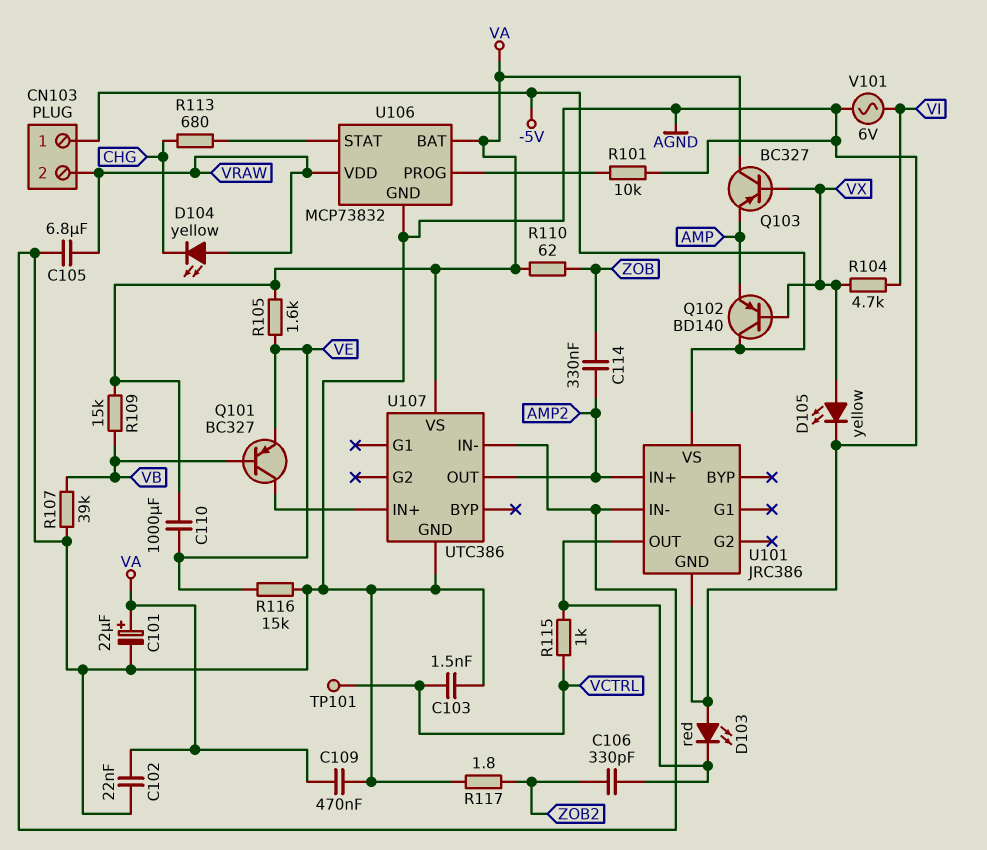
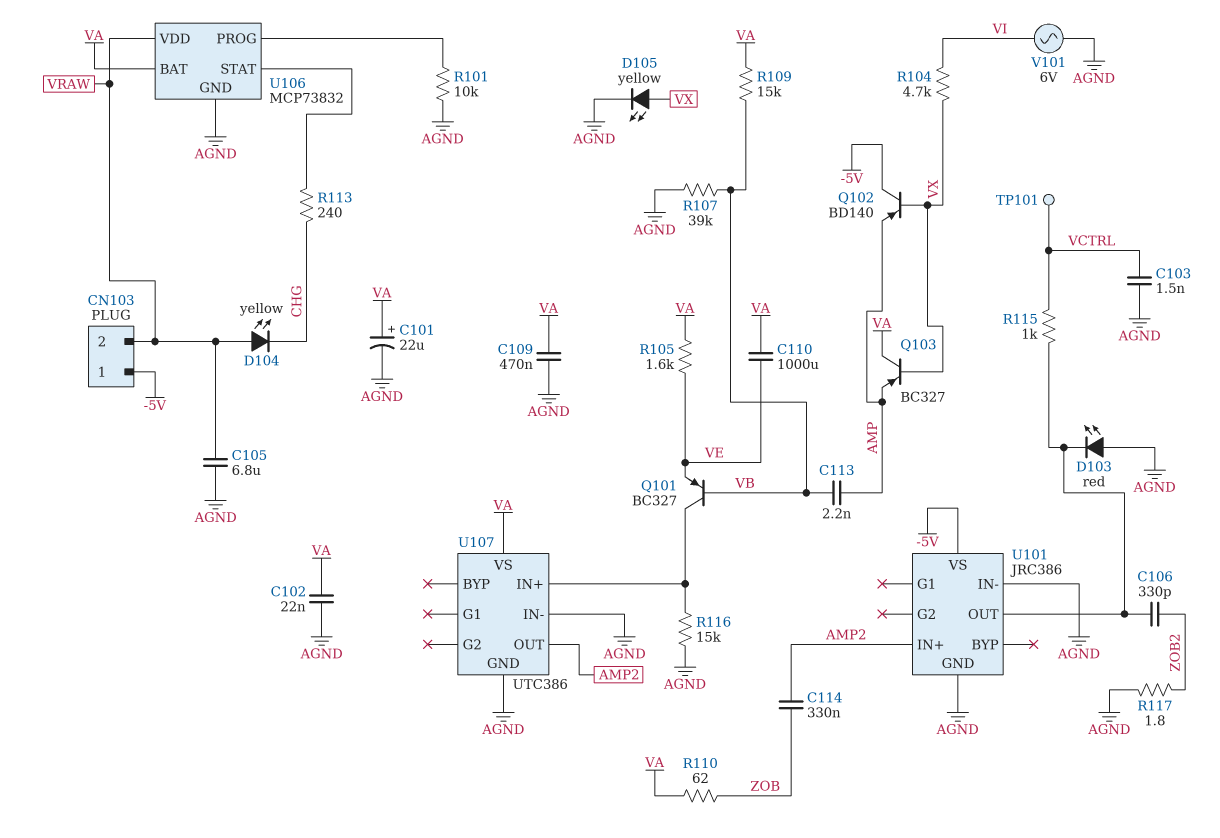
C113: none -> 2.2nF (AMP, VB)
R113: 680 (CHG, U106/STAT) -> 240 (CHG, U106/STAT)
R116: 15k (AGND, VE) -> 15k (AGND, U107/IN+)

